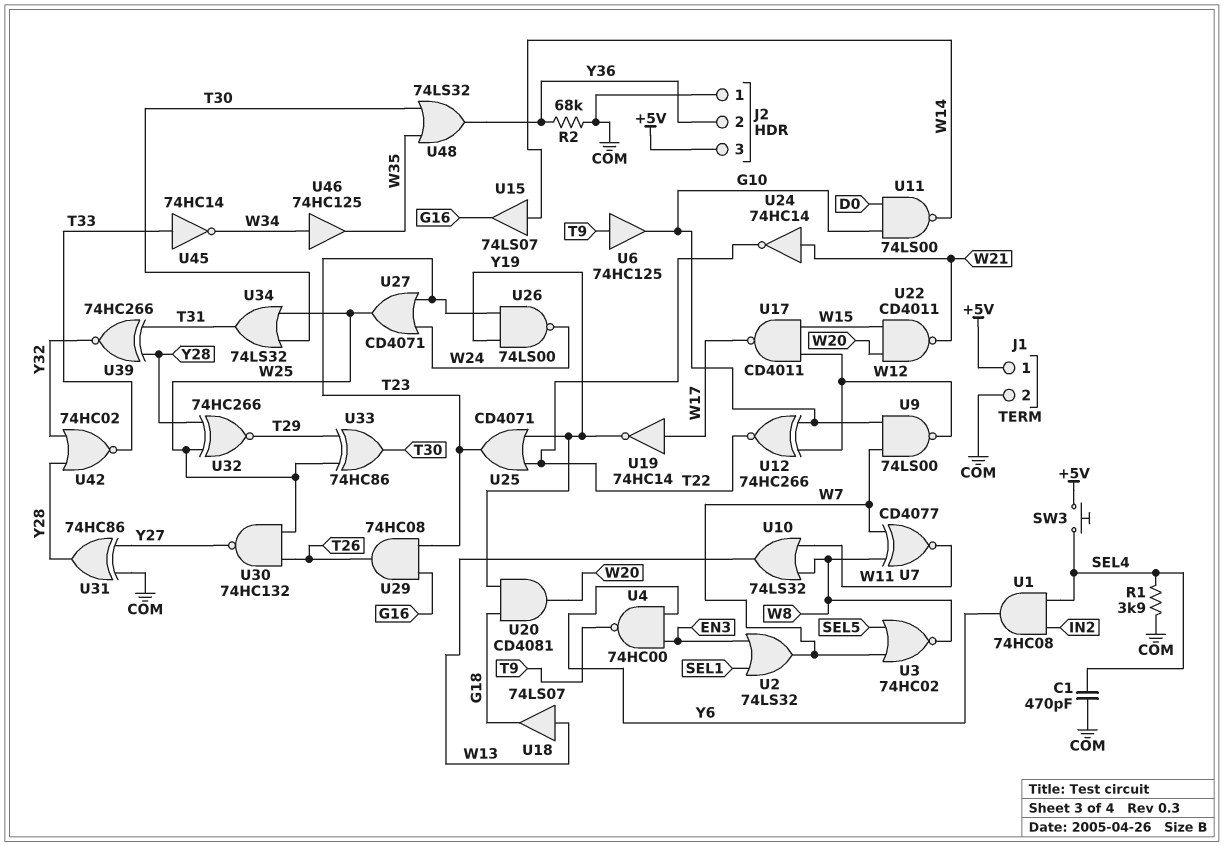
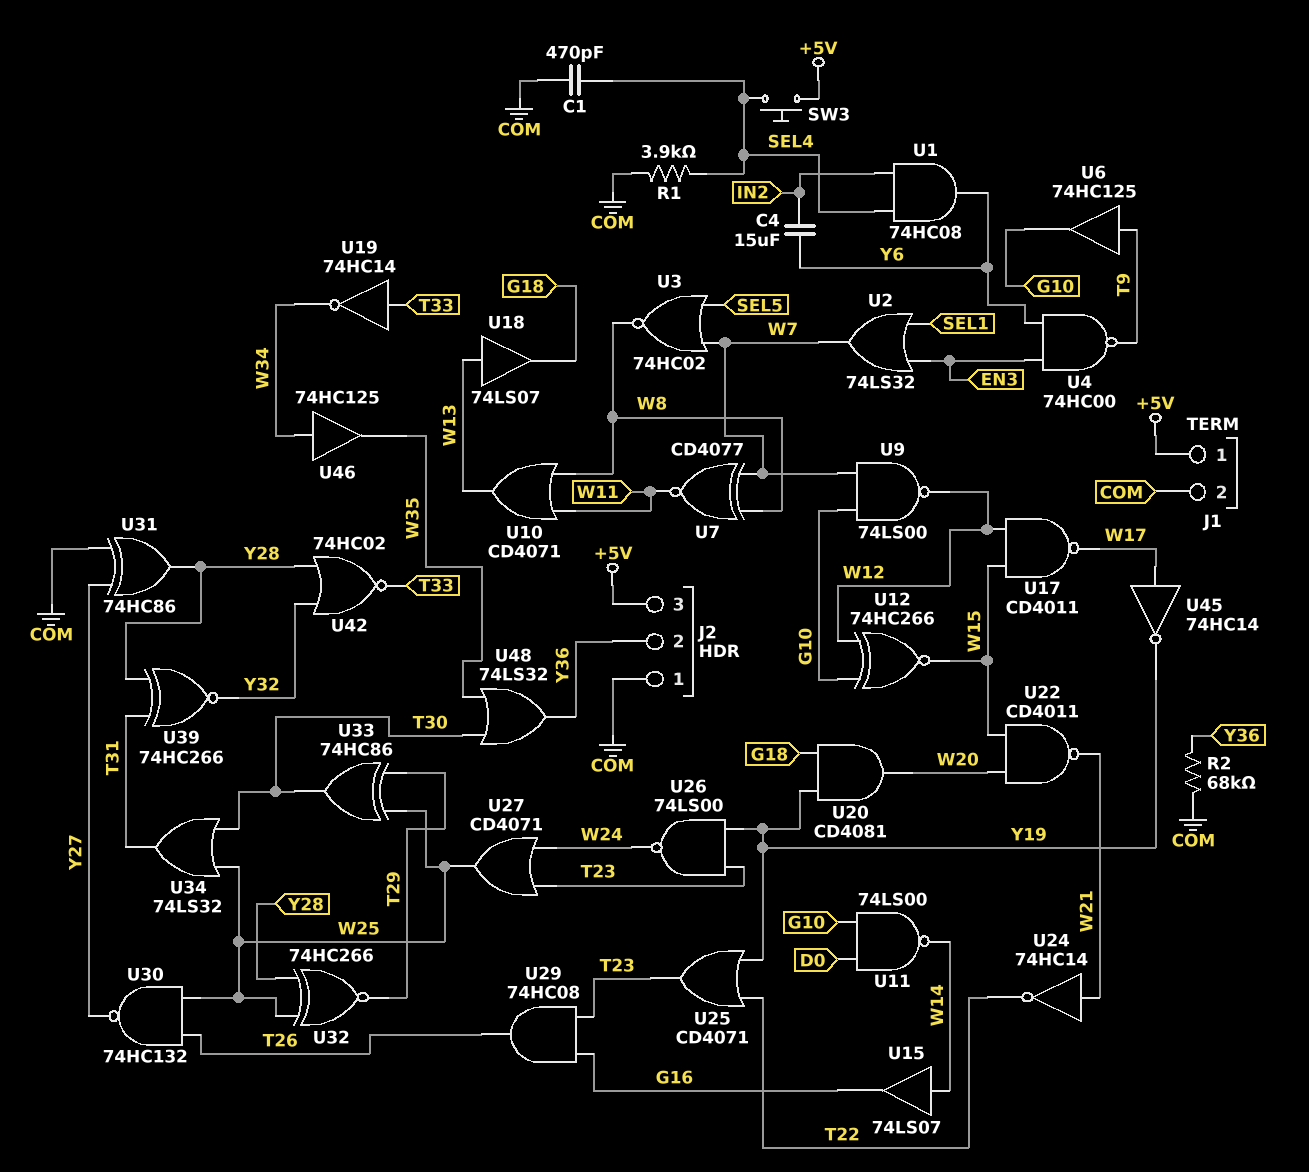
C4: none -> 15uF (IN2, Y6)
U10: OR 74LS32 (in W8, in W11, out W13) -> OR CD4071 (in W8, in W11, out W13)
U12: XNOR 74HC266 (in G10, in W12, out T22) -> XNOR 74HC266 (in G10, in W12, out W15)
U19: NOT 74HC14 (in W17, out Y19) -> NOT 74HC14 (in T33, out W34)
U45: NOT 74HC14 (in T33, out W34) -> NOT 74HC14 (in W17, out Y19)

